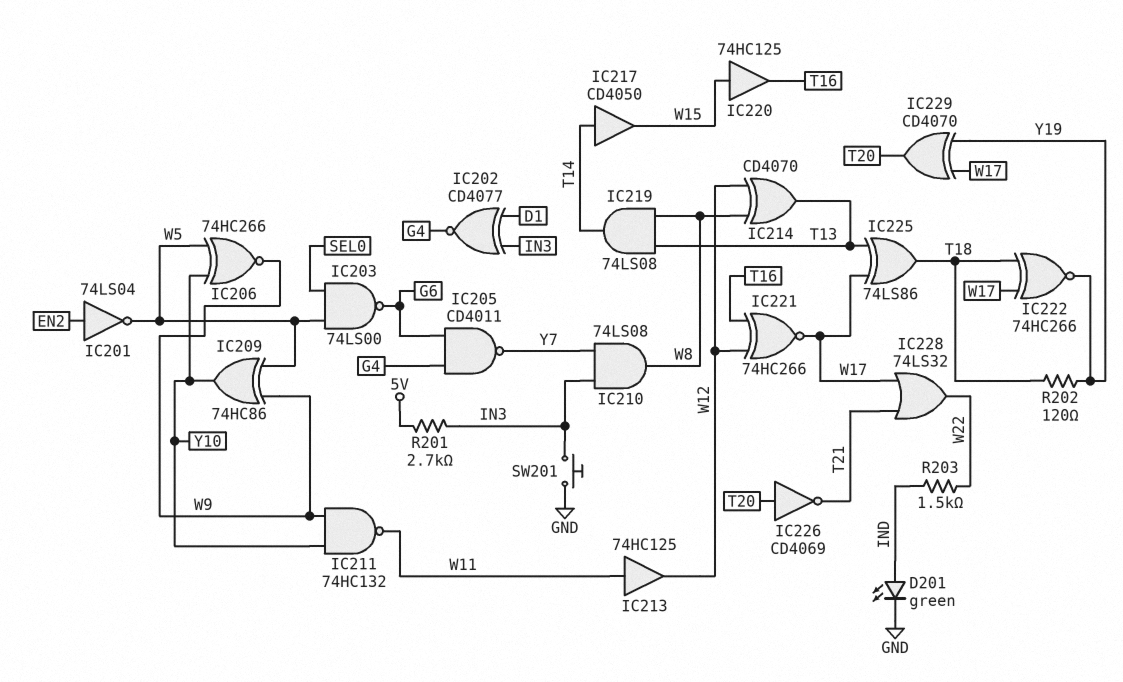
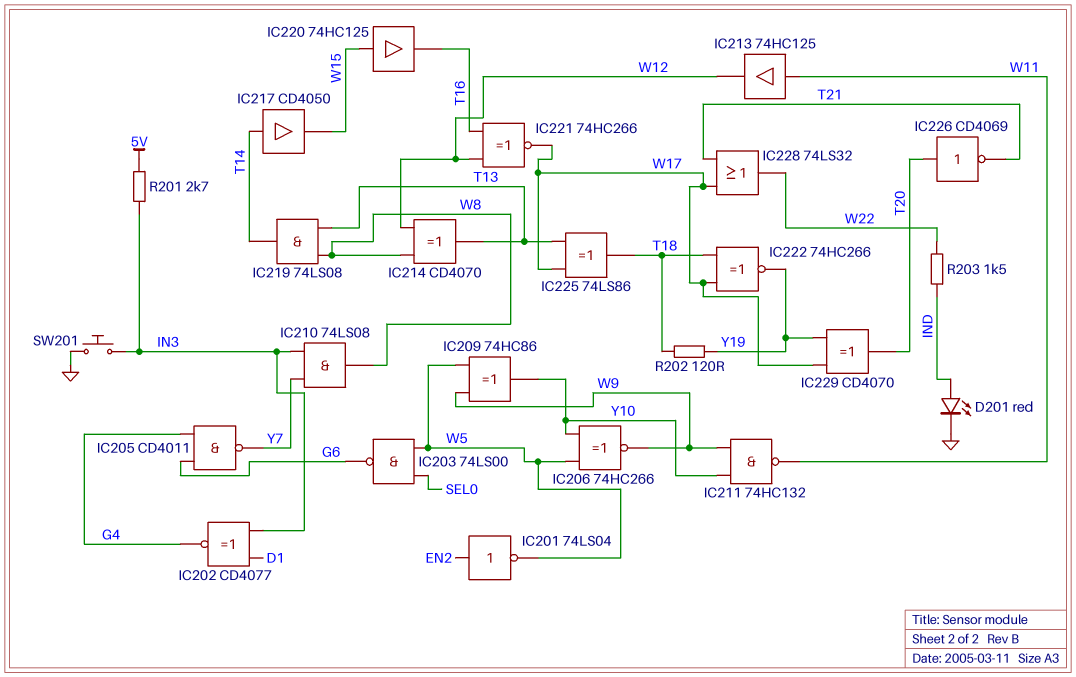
D201: LED green (A IND, K GND) -> LED red (A IND, K GND)

